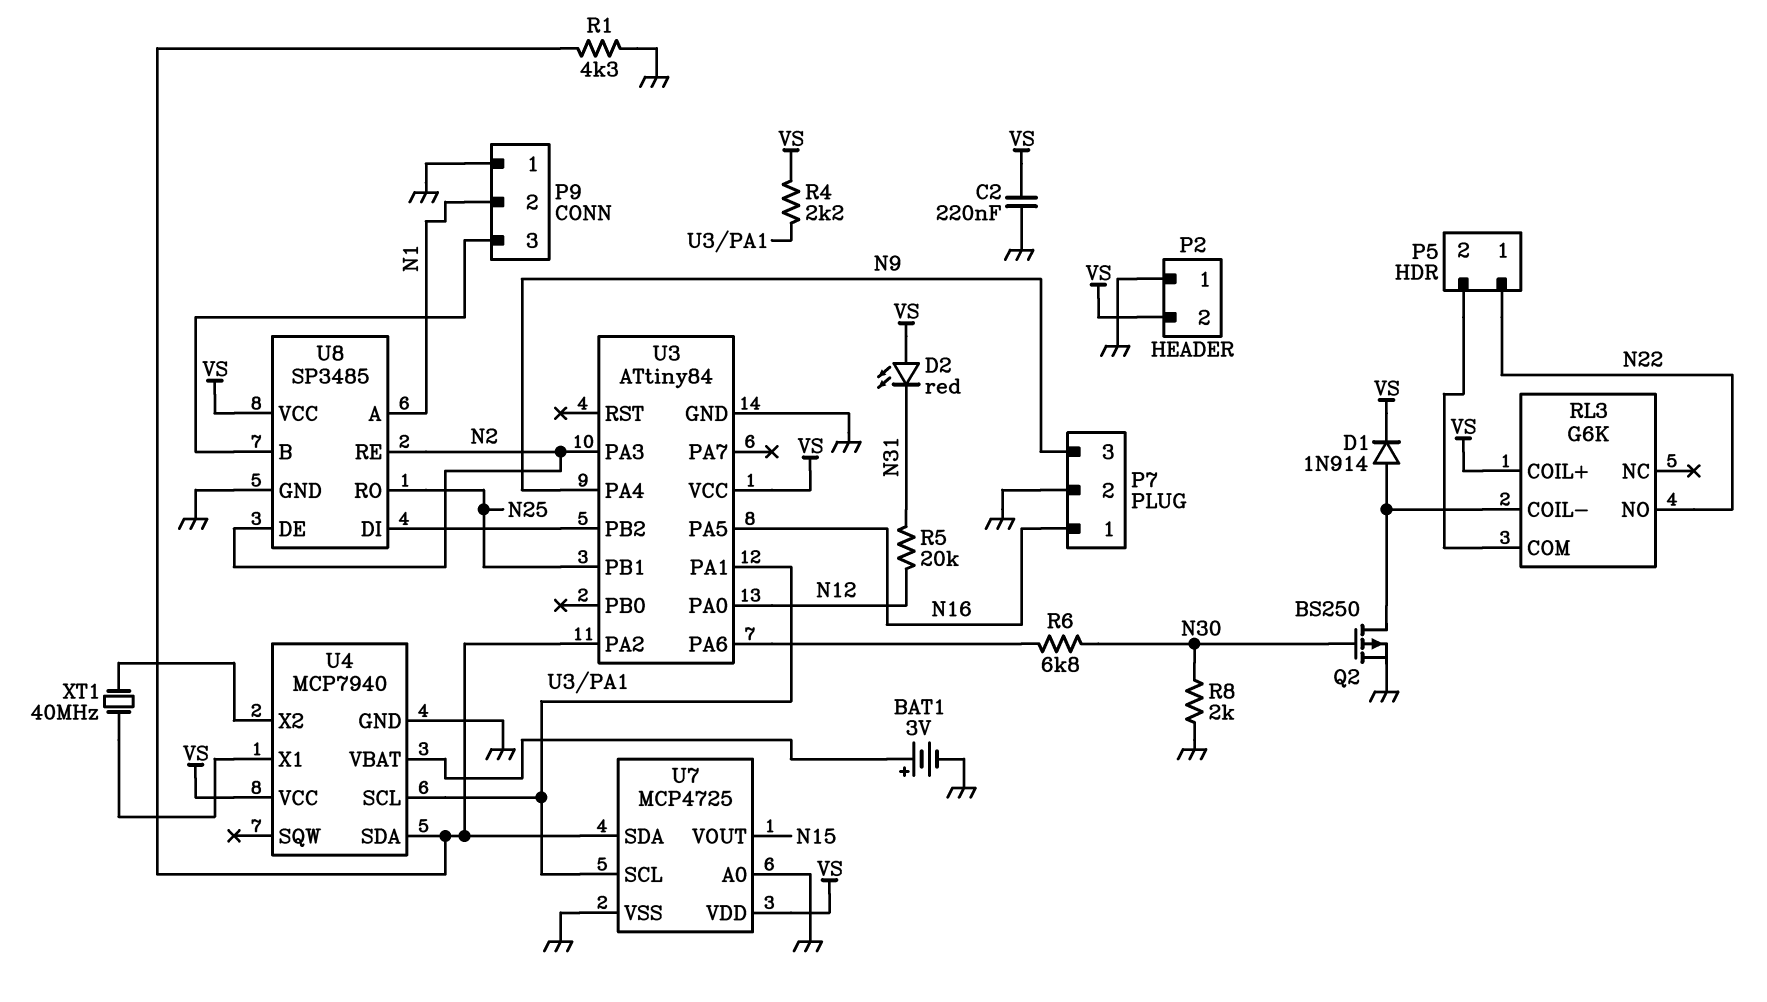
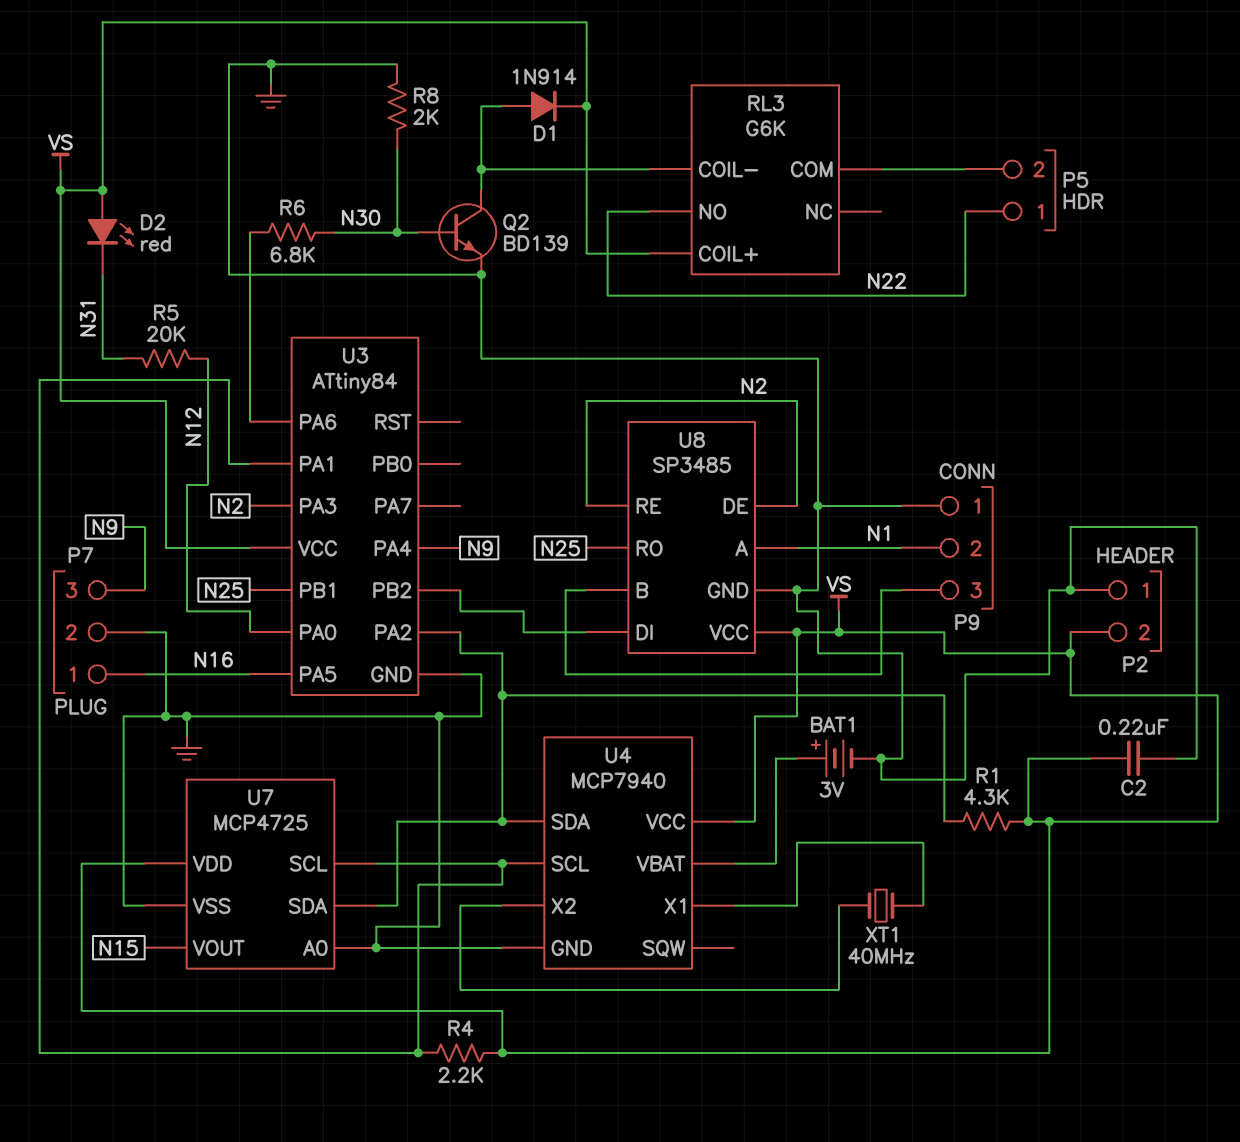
Q2: PMOS BS250 (G N30, D RL3/COIL-, S GND) -> NPN BD139 (B N30, C RL3/COIL-, E GND)
R1: 4.3k (GND, U3/PA2) -> 4.3k (U3/PA2, VS)

